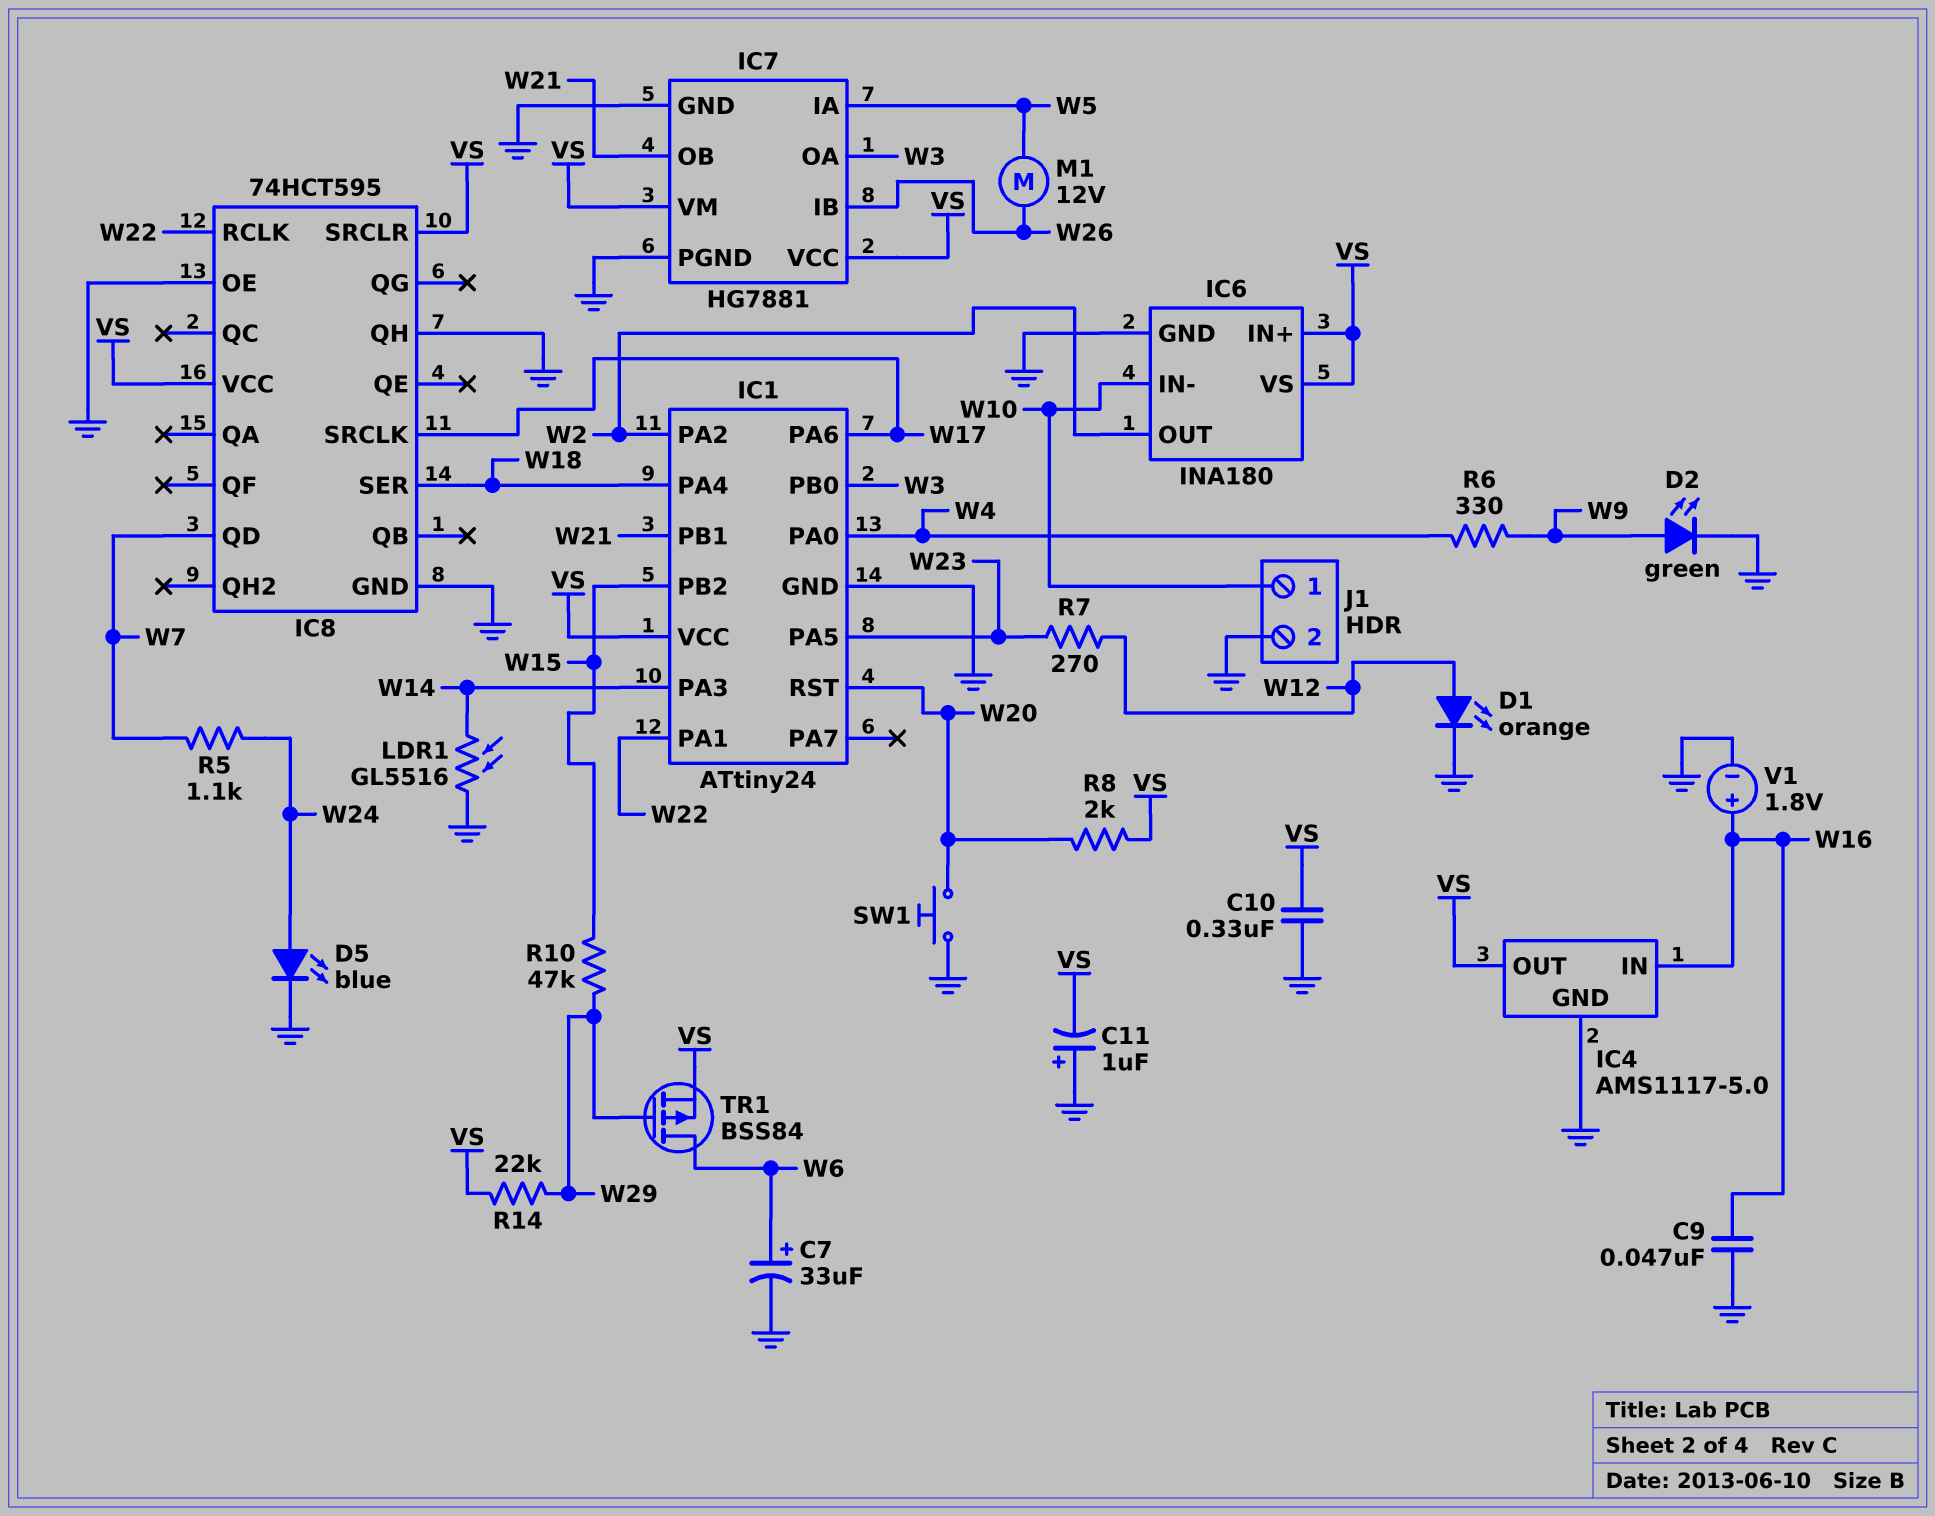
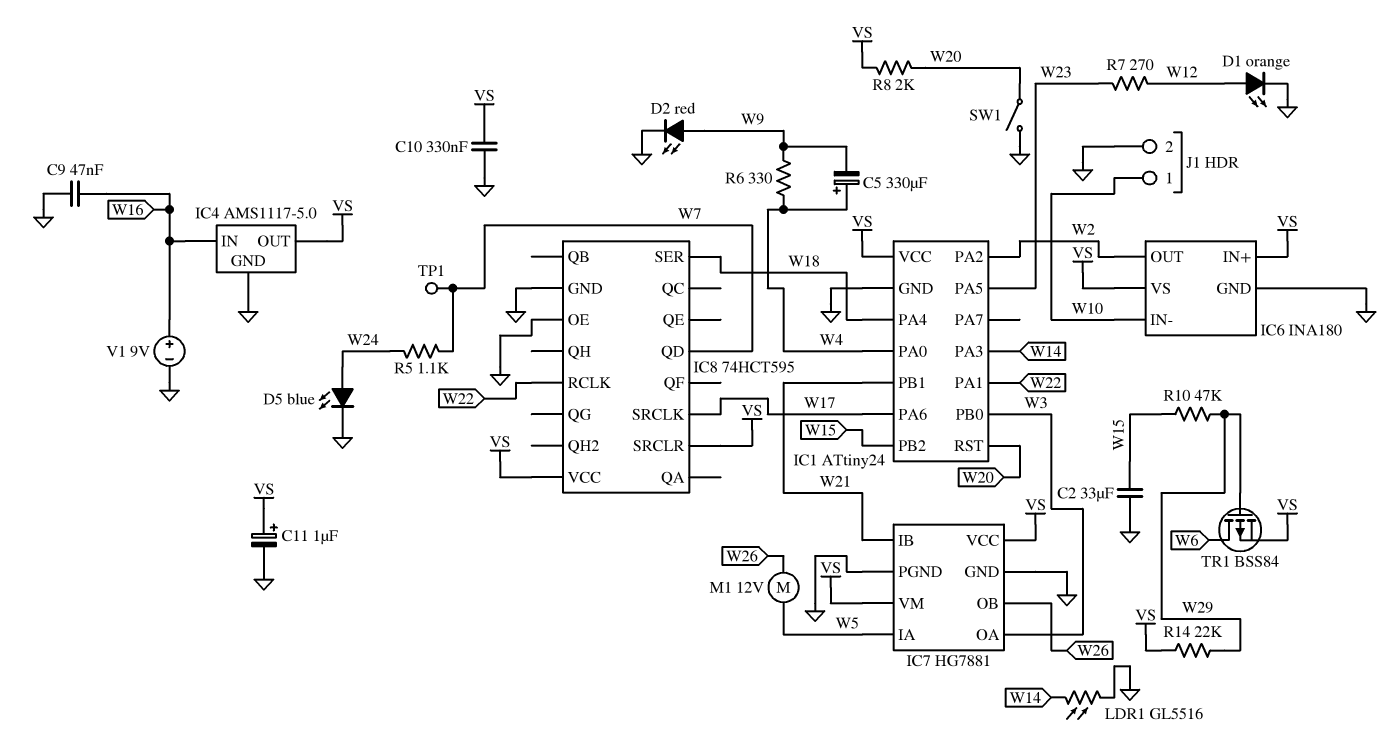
C2: none -> 33uF (GND, W15)
C5: none -> 330uF (plus W4, minus W9)
C7: 33uF (plus W6, minus GND) -> none
C11: 1uF (plus GND, minus VS) -> 1uF (plus VS, minus GND)
D2: LED green (A W9, K GND) -> LED red (A W9, K GND)
IC7 pin IB: W26 -> W21
IC7 pin OB: W21 -> W26
IC8 pin QH: GND -> none
SW1: button (GND, W20) -> switch (GND, W20)
TP1: none -> test point (W7)
V1: 1.8V (plus W16, minus GND) -> 9V (plus W16, minus GND)

